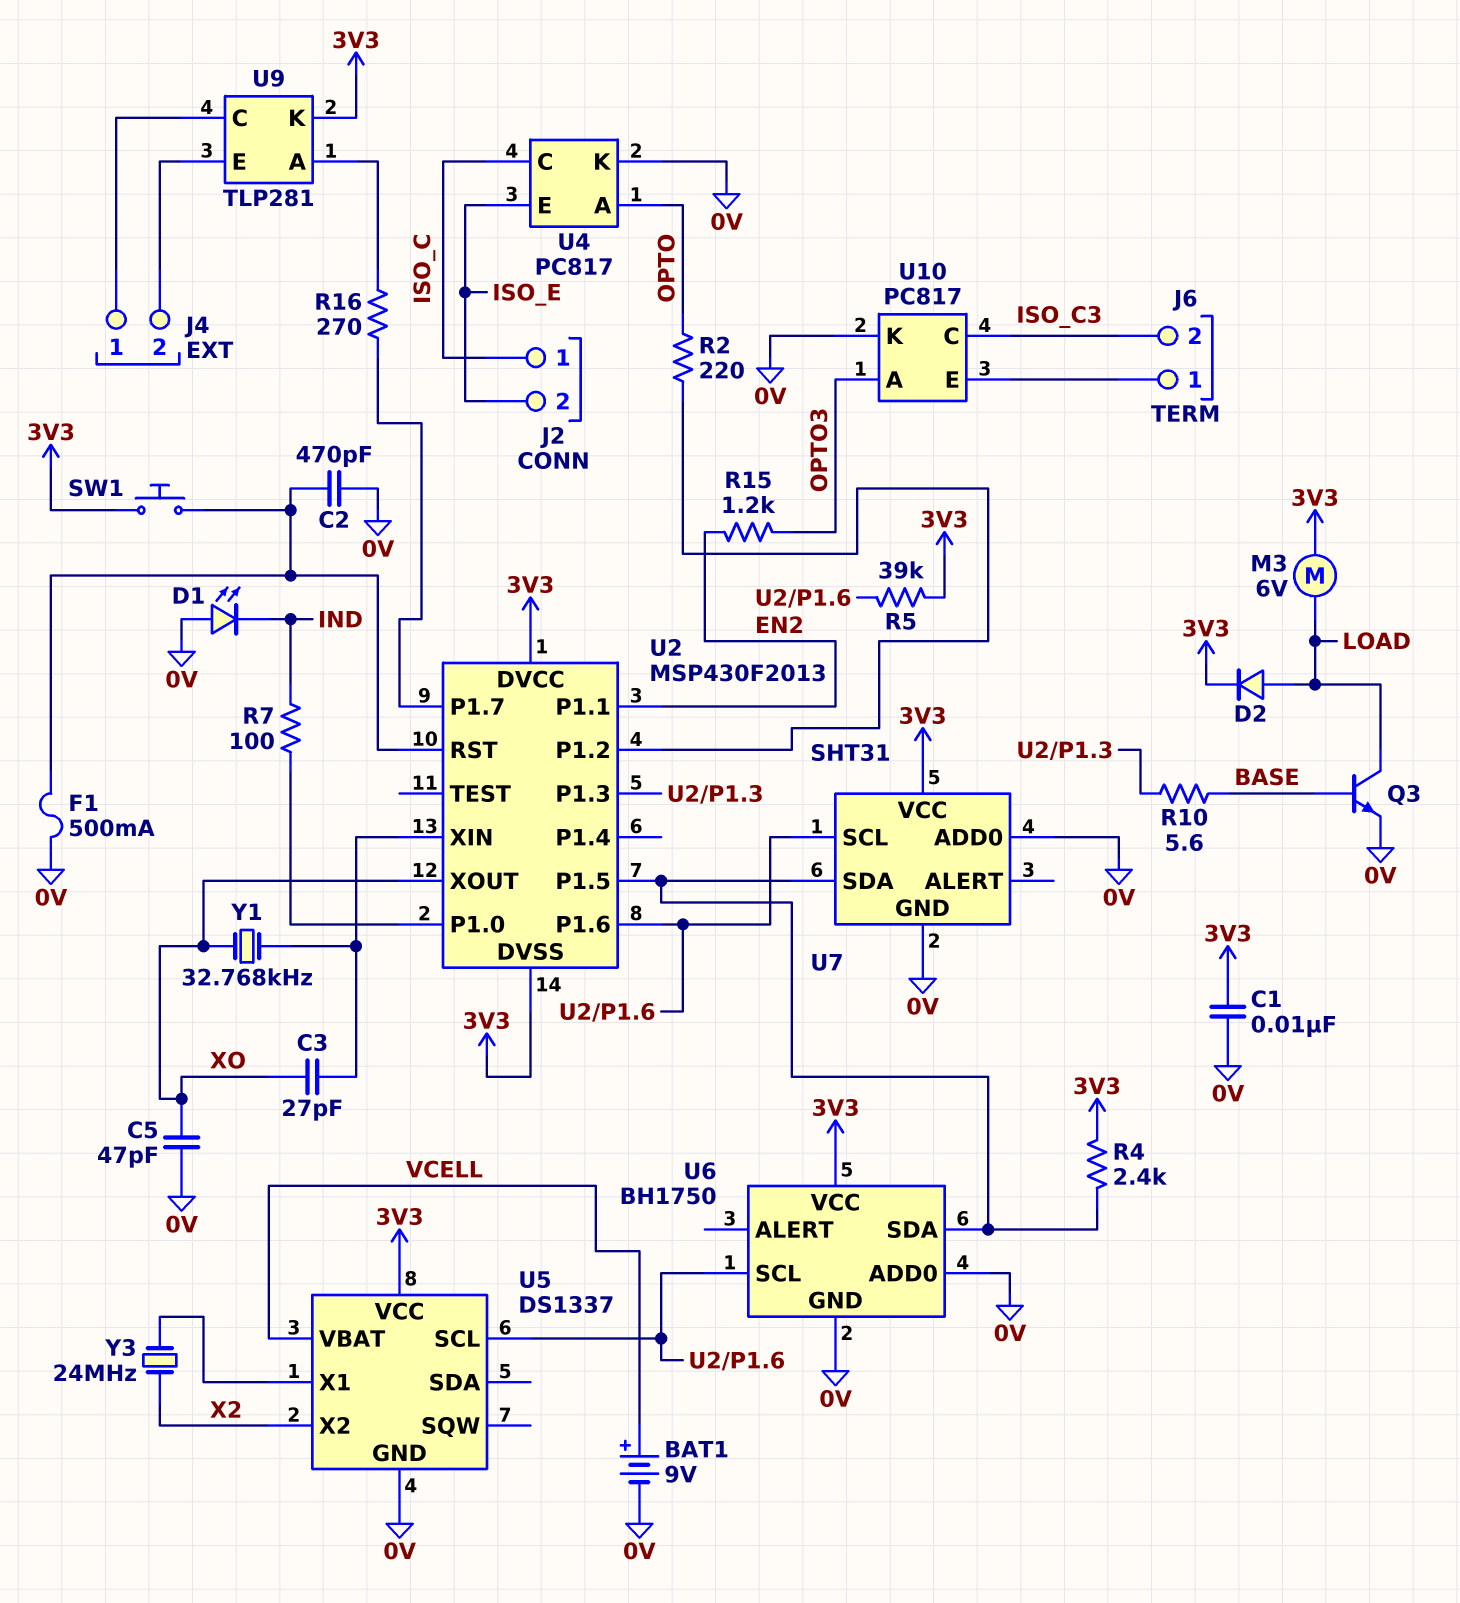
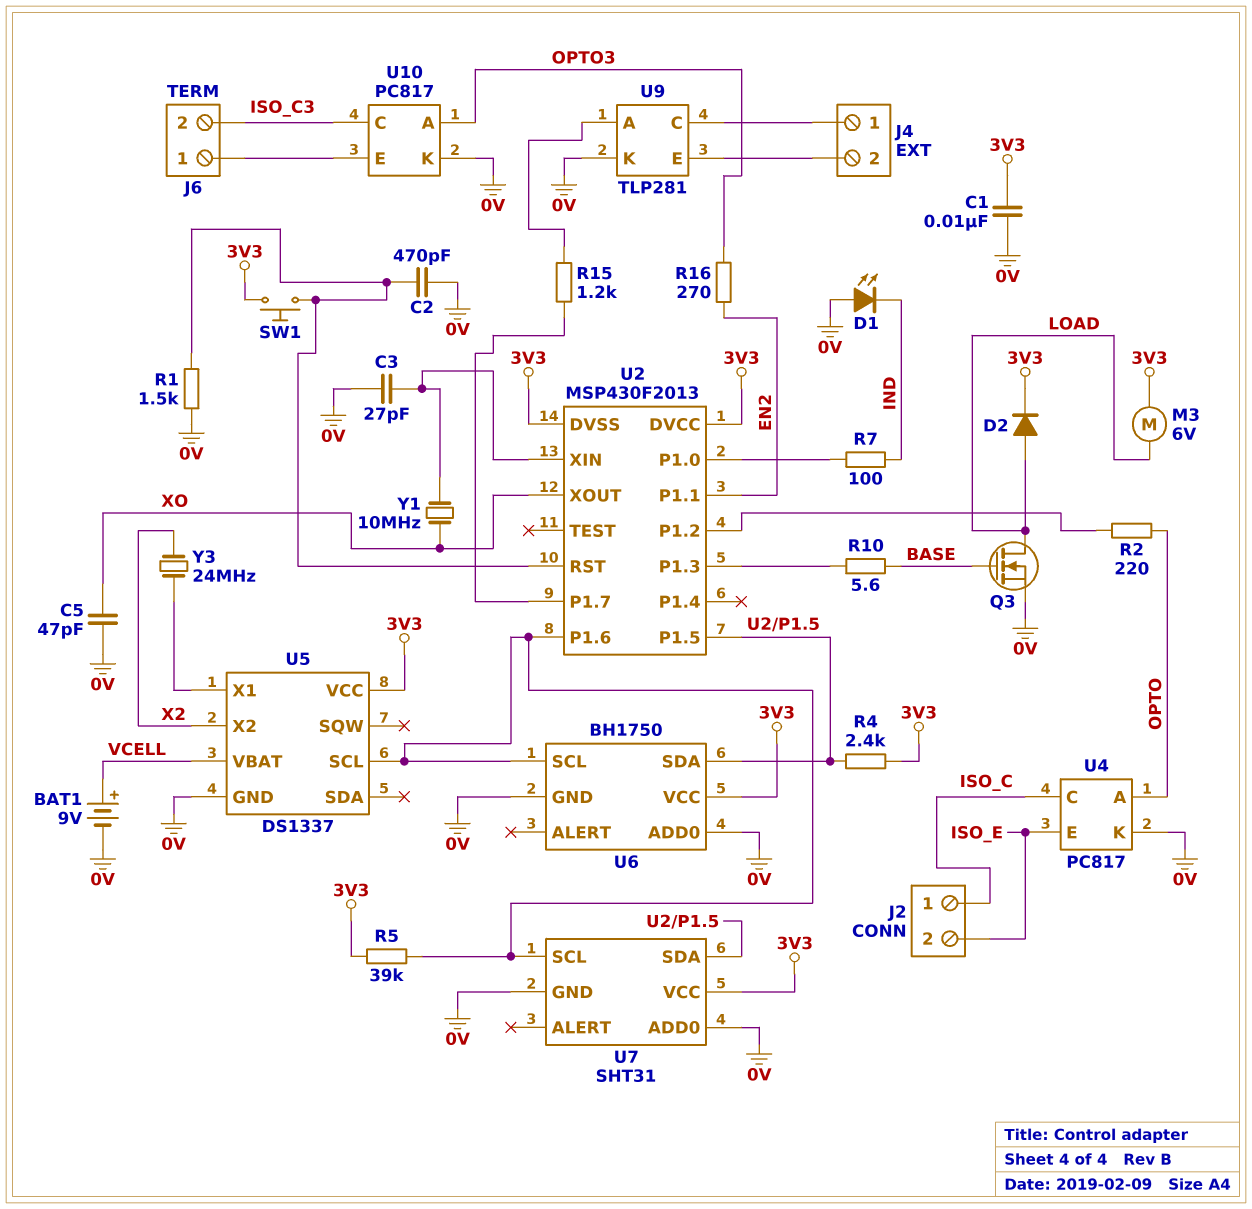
C3: 27pF (U2/XIN, XO) -> 27pF (0V, U2/XIN)
F1: 500mA (0V, U2/RST) -> none
Q3: NPN (B BASE, C LOAD, E 0V) -> NMOS (G BASE, D LOAD, S 0V)
R1: none -> 1.5k (0V, U2/RST)
R15: 1.2k (EN2, OPTO3) -> 1.2k (U2/P1.7, U9/A)
R16: 270 (U2/P1.7, U9/A) -> 270 (EN2, OPTO3)
U9 pin K: 3V3 -> 0V
Y1: 32.768kHz (U2/XIN, XO) -> 10MHz (U2/XIN, XO)

